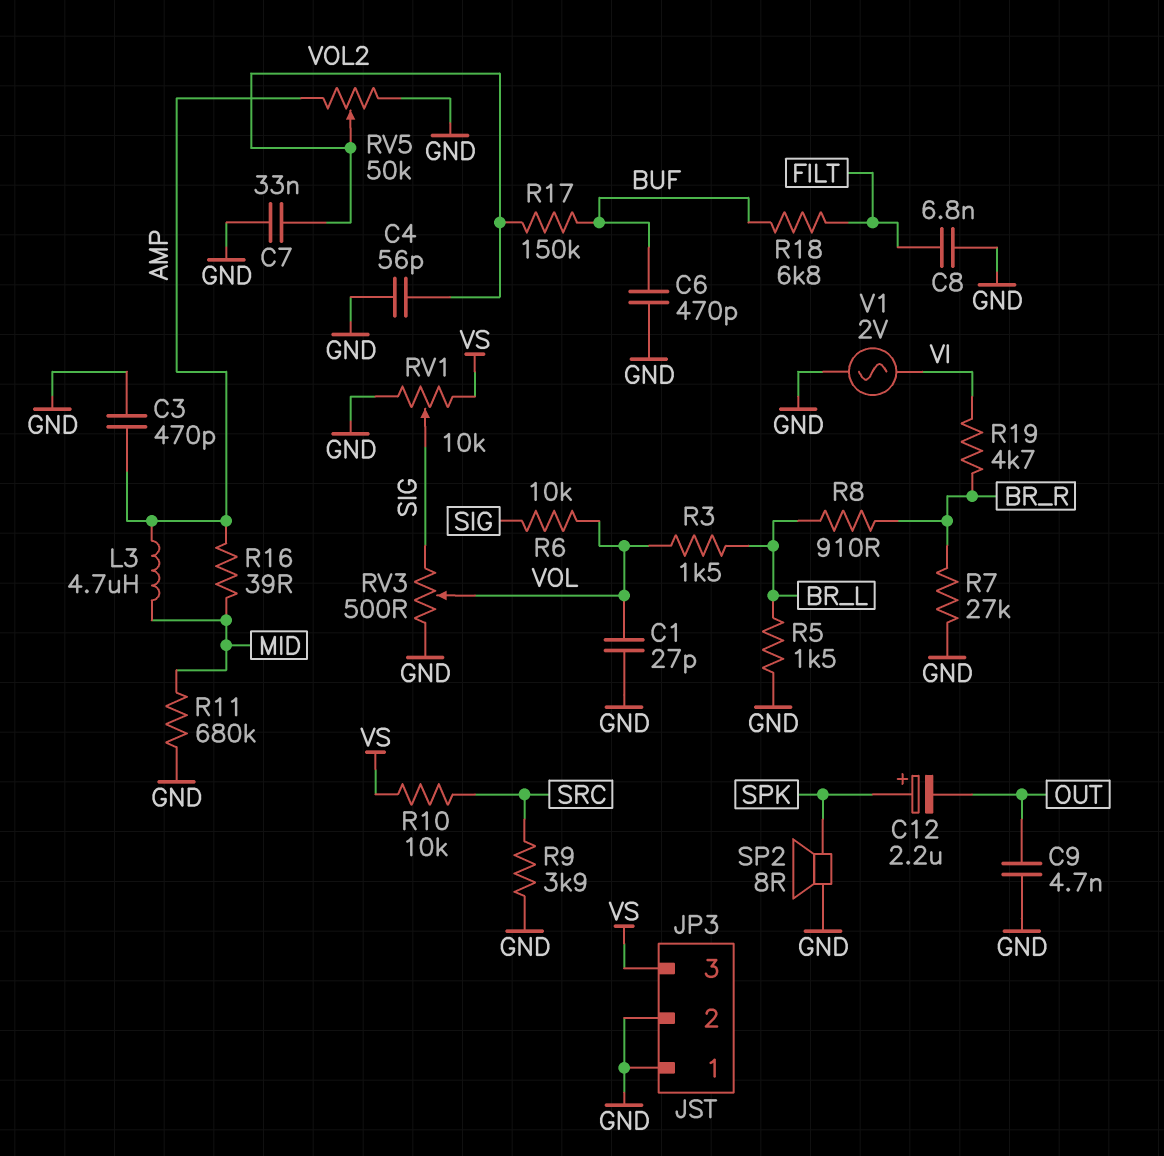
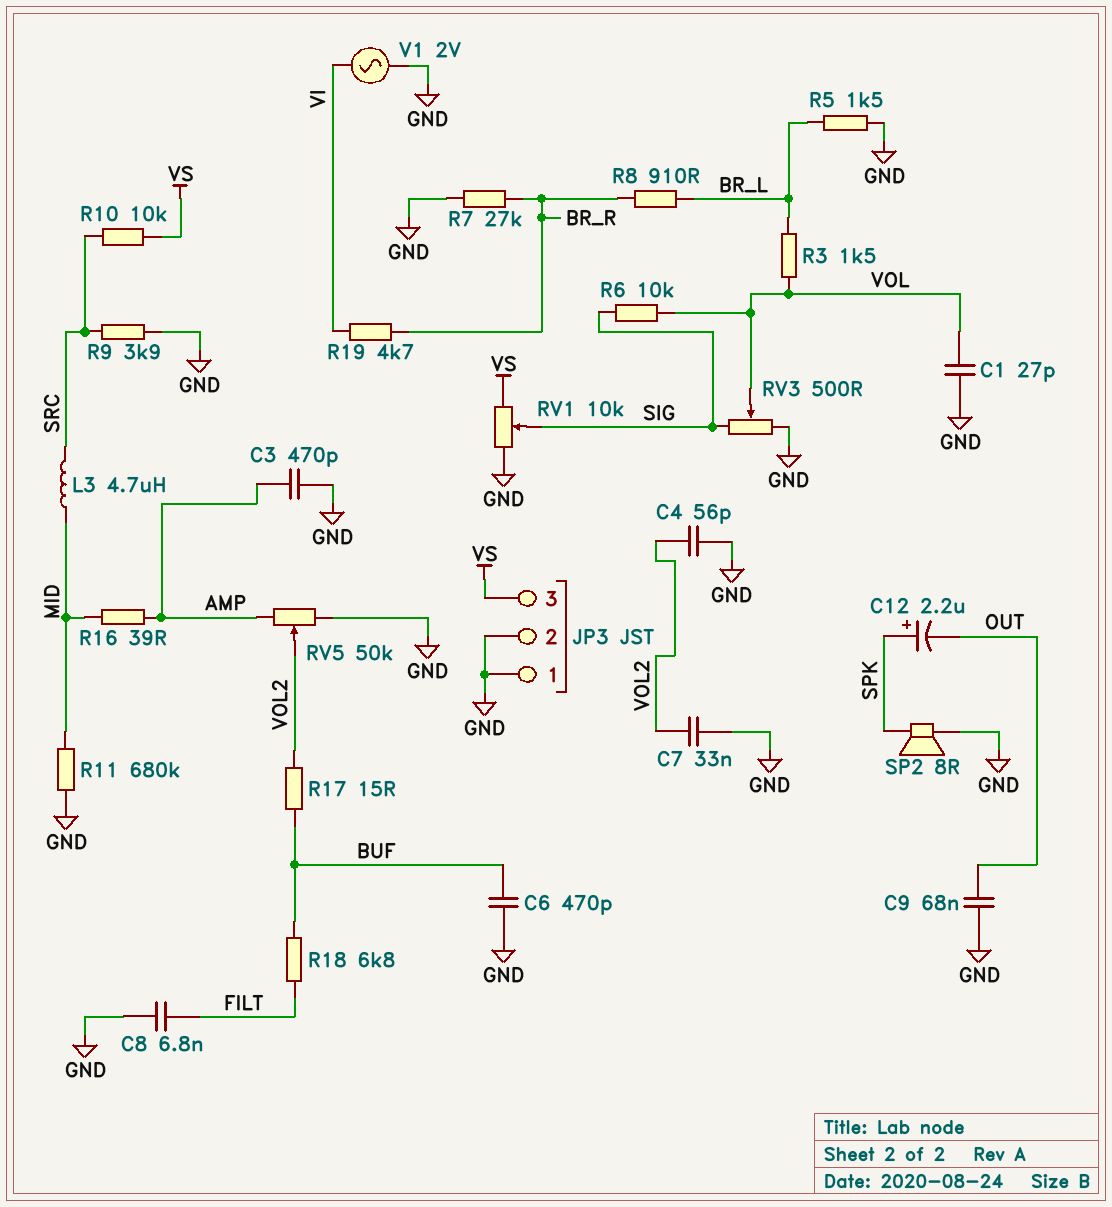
C9: 4.7nF (GND, OUT) -> 68nF (GND, OUT)
L3: 4.7uH (AMP, MID) -> 4.7uH (MID, SRC)
R17: 150k (BUF, VOL2) -> 15 (BUF, VOL2)

